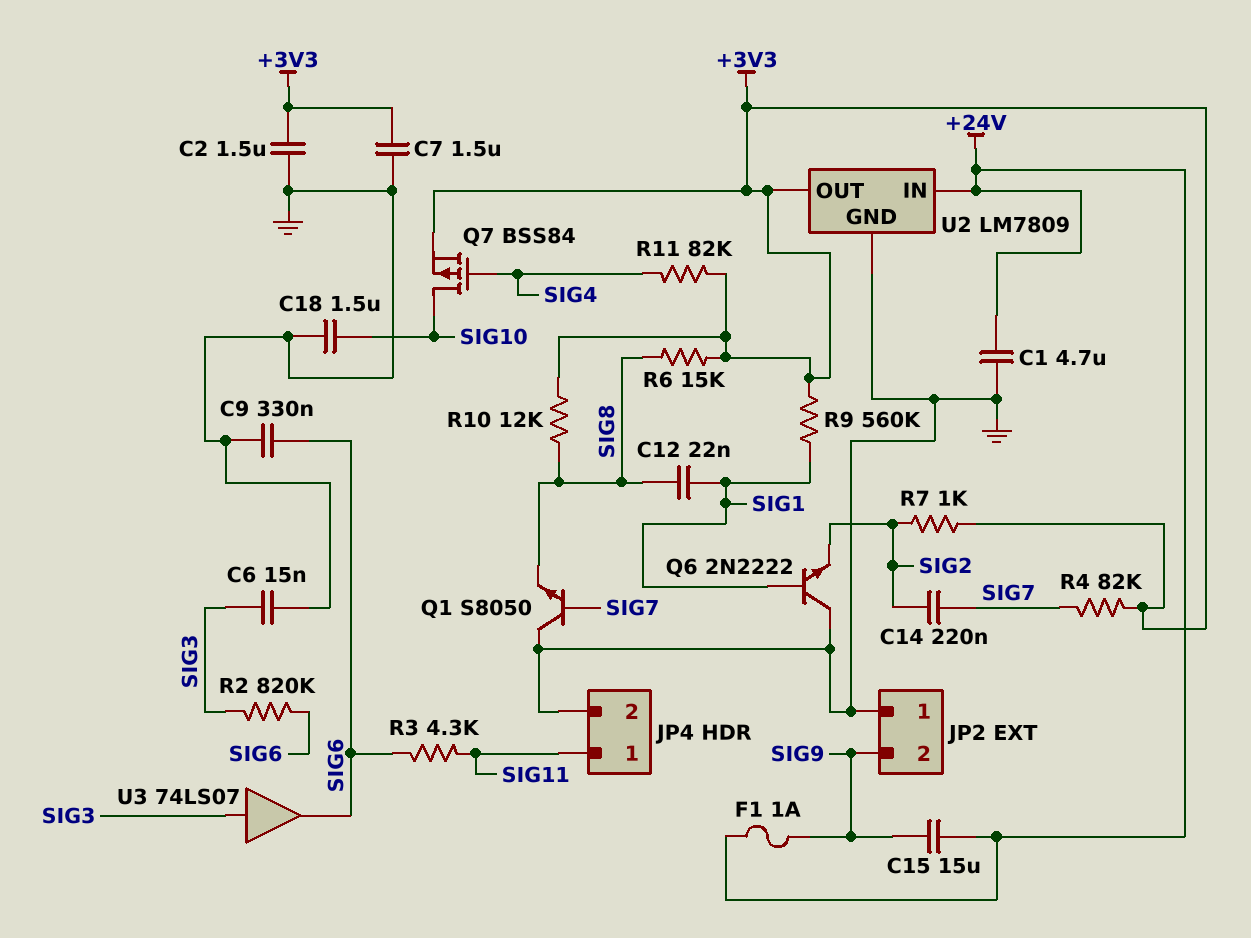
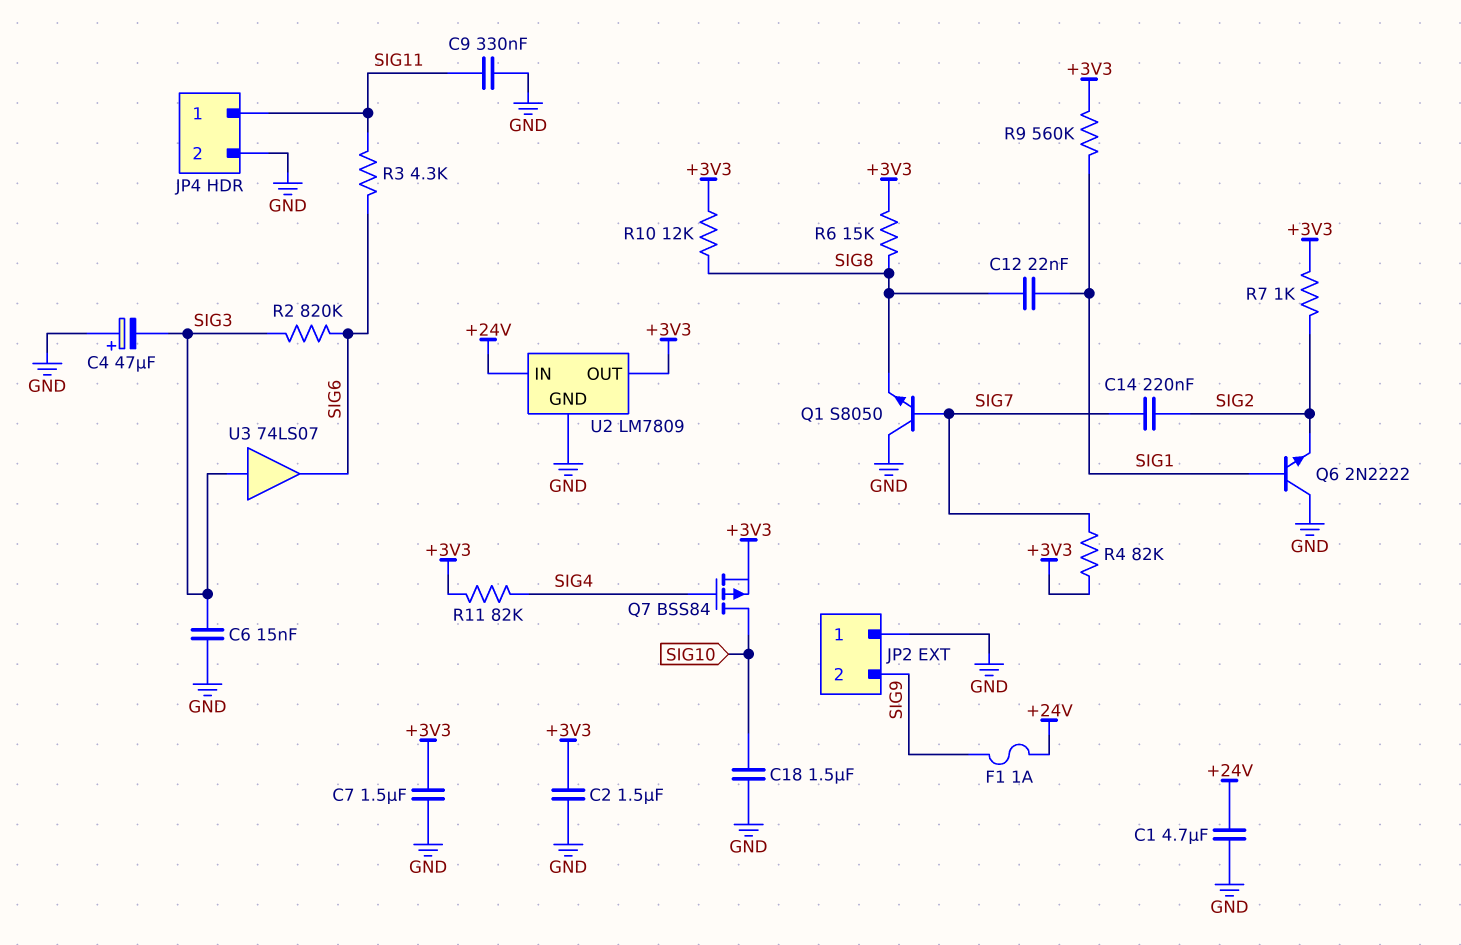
C4: none -> 47uF (plus GND, minus SIG3)
C9: 330nF (GND, SIG6) -> 330nF (GND, SIG11)
C15: 15uF (+24V, SIG9) -> none

